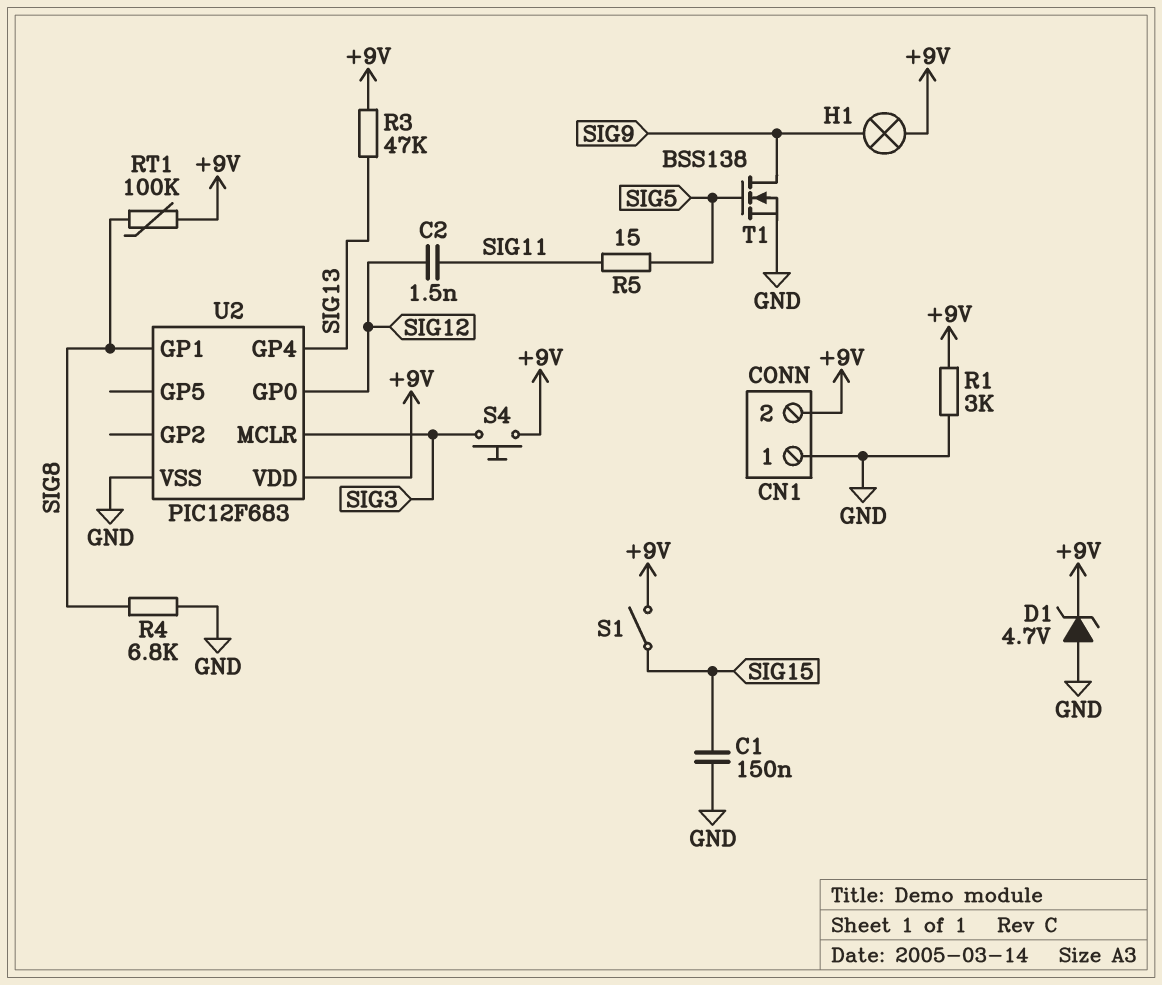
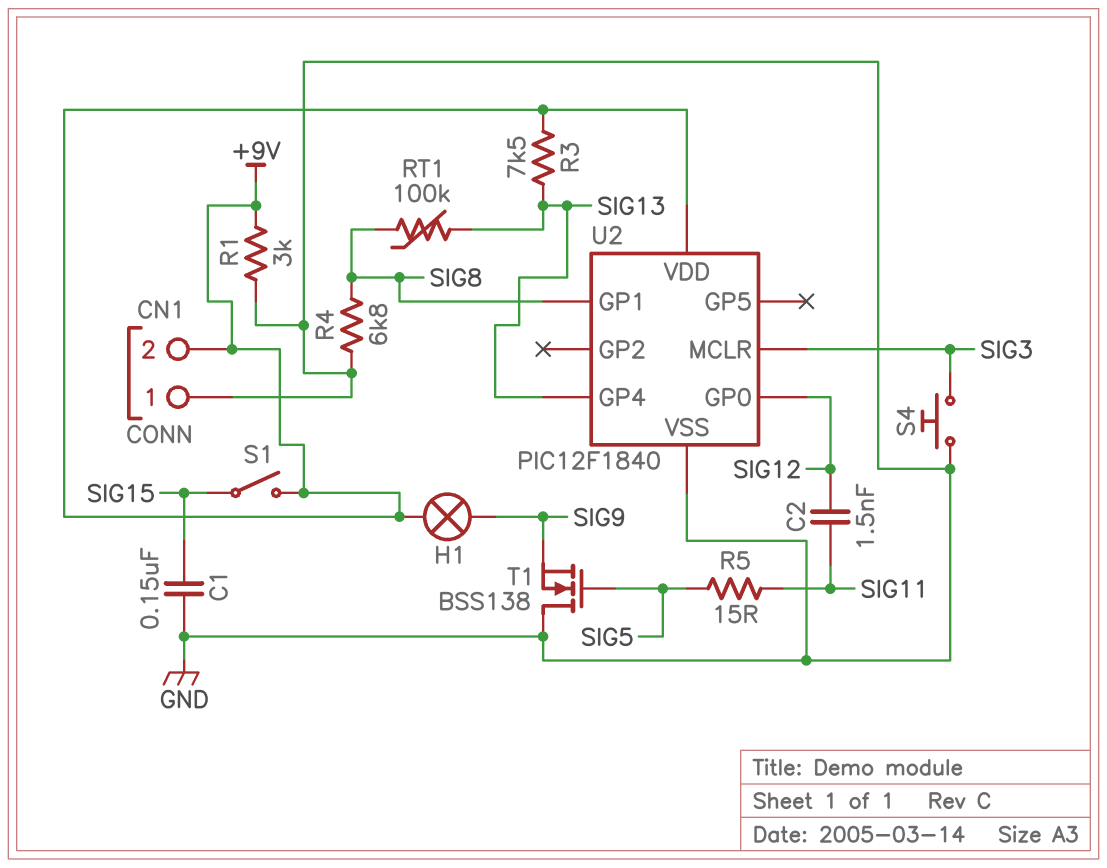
D1: zener 4.7V (A GND, K +9V) -> none
R3: 47k (+9V, SIG13) -> 7.5k (+9V, SIG13)
RT1: 100k (+9V, SIG8) -> 100k (SIG8, SIG13)
S4: button (+9V, SIG3) -> button (GND, SIG3)
T1: NMOS BSS138 (G SIG5, D SIG9, S GND) -> NMOS BSS138 (G SIG5, D GND, S SIG9)
U2: PIC12F683 -> PIC12F1840

